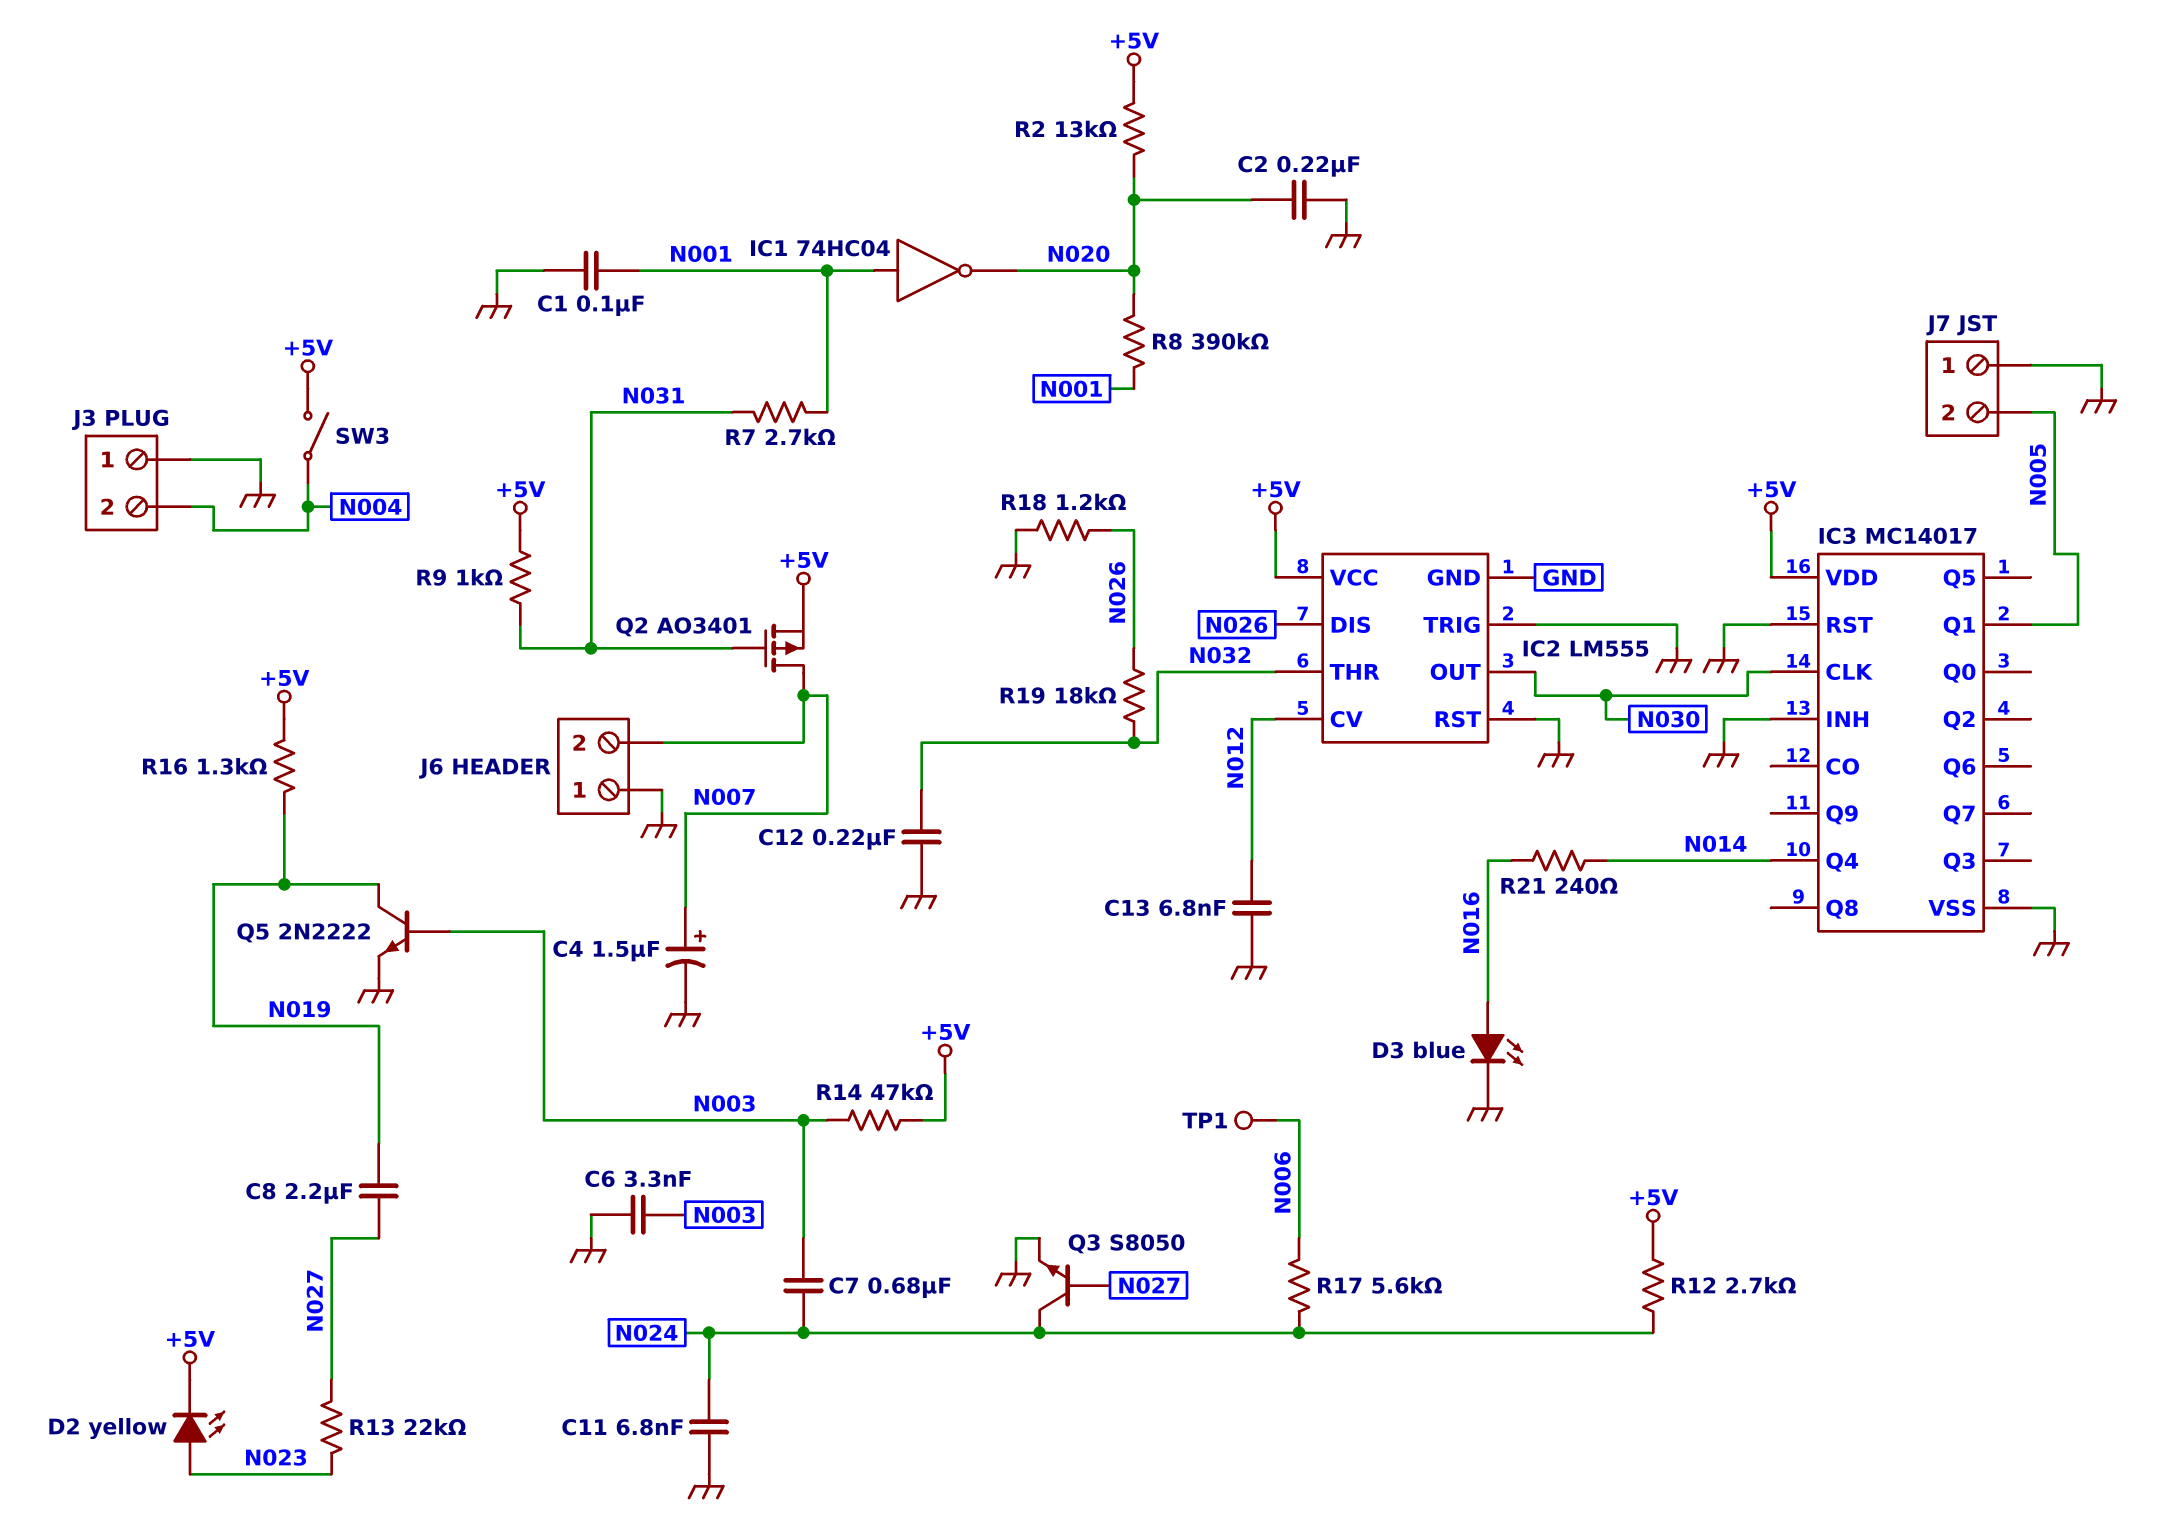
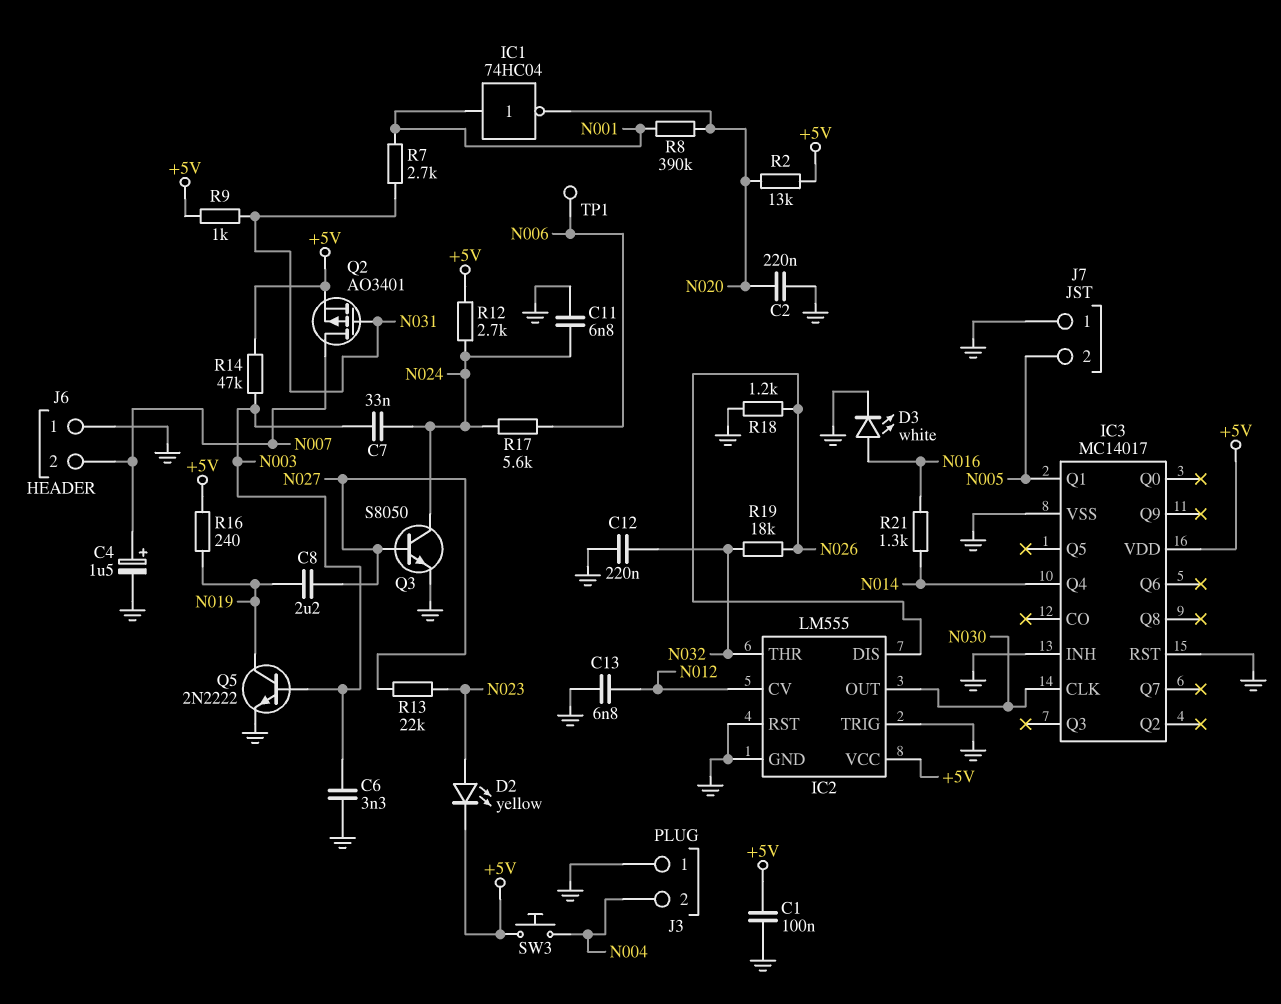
C1: 100nF (GND, N001) -> 100nF (+5V, GND)
C7: 680nF (N003, N024) -> 33nF (N003, N024)
D3: LED blue (A N016, K GND) -> LED white (A N016, K GND)
R16: 1.3k (+5V, N019) -> 240 (+5V, N019)
R21: 240 (N014, N016) -> 1.3k (N014, N016)
SW3: switch (+5V, N004) -> button (+5V, N004)

